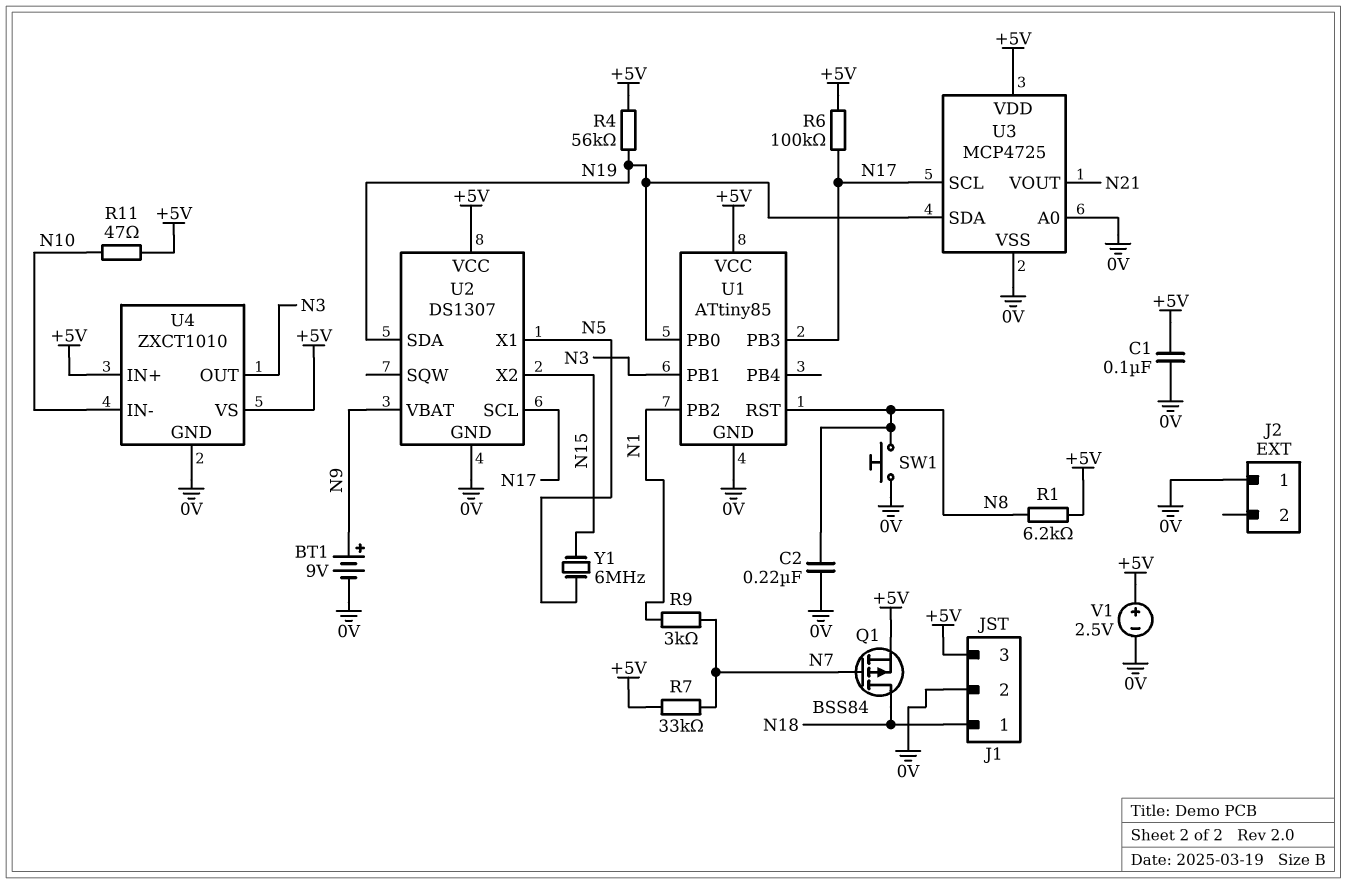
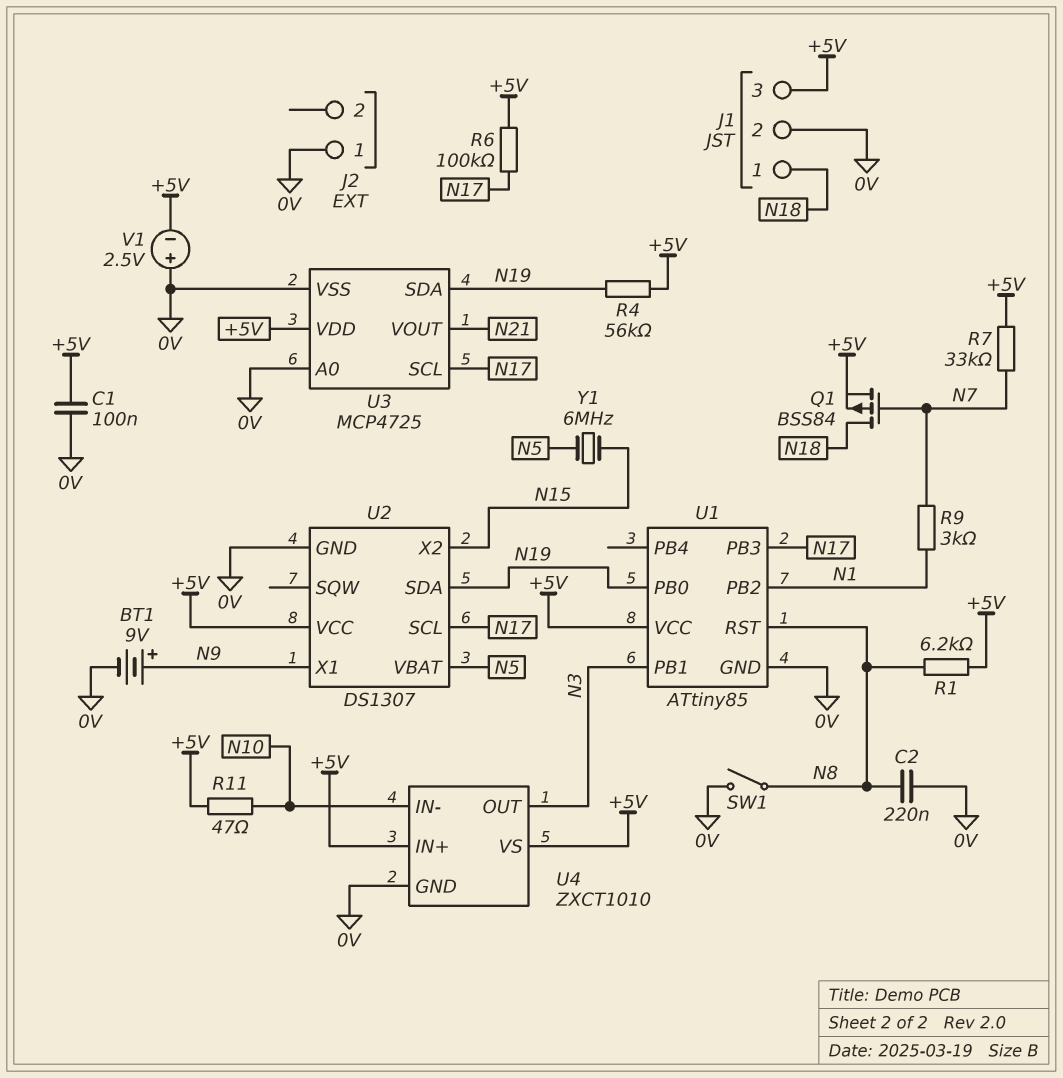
SW1: button (0V, N8) -> switch (0V, N8)
U2 pin VBAT: N9 -> N5
U2 pin X1: N5 -> N9
V1: 2.5V (plus +5V, minus 0V) -> 2.5V (plus 0V, minus +5V)

